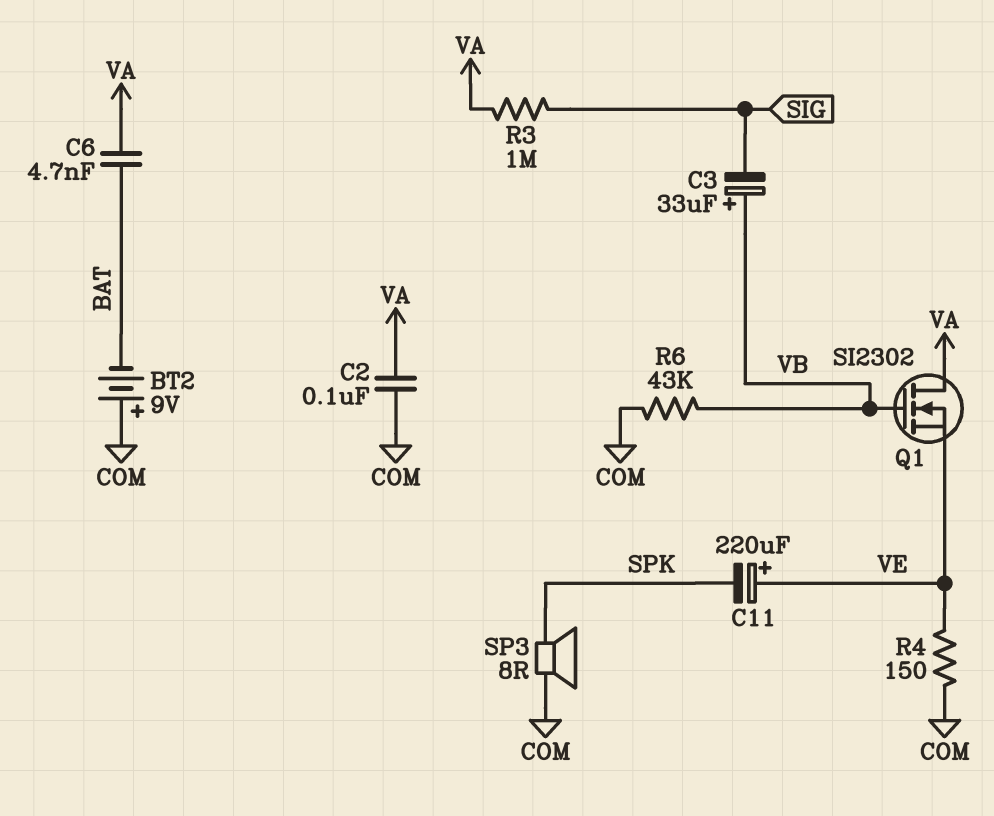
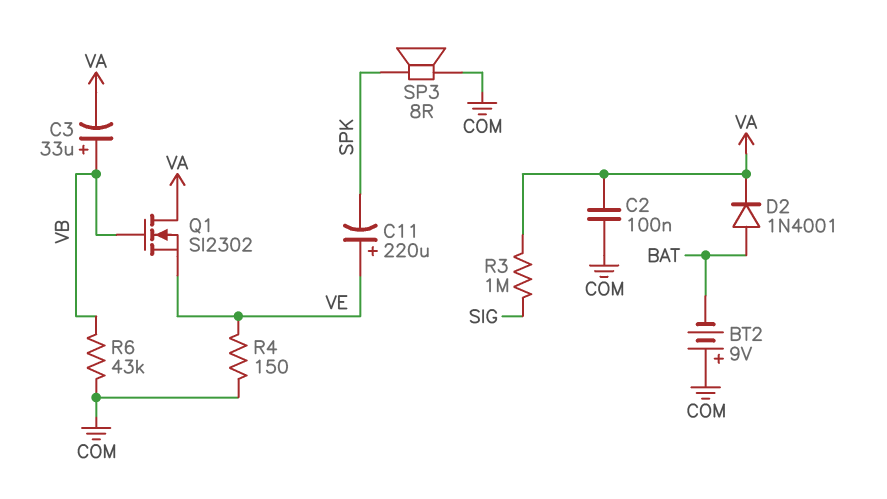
C3: 33uF (plus VB, minus SIG) -> 33uF (plus VB, minus VA)
C6: 4.7nF (BAT, VA) -> none
D2: none -> diode 1N4001 (A BAT, K VA)

